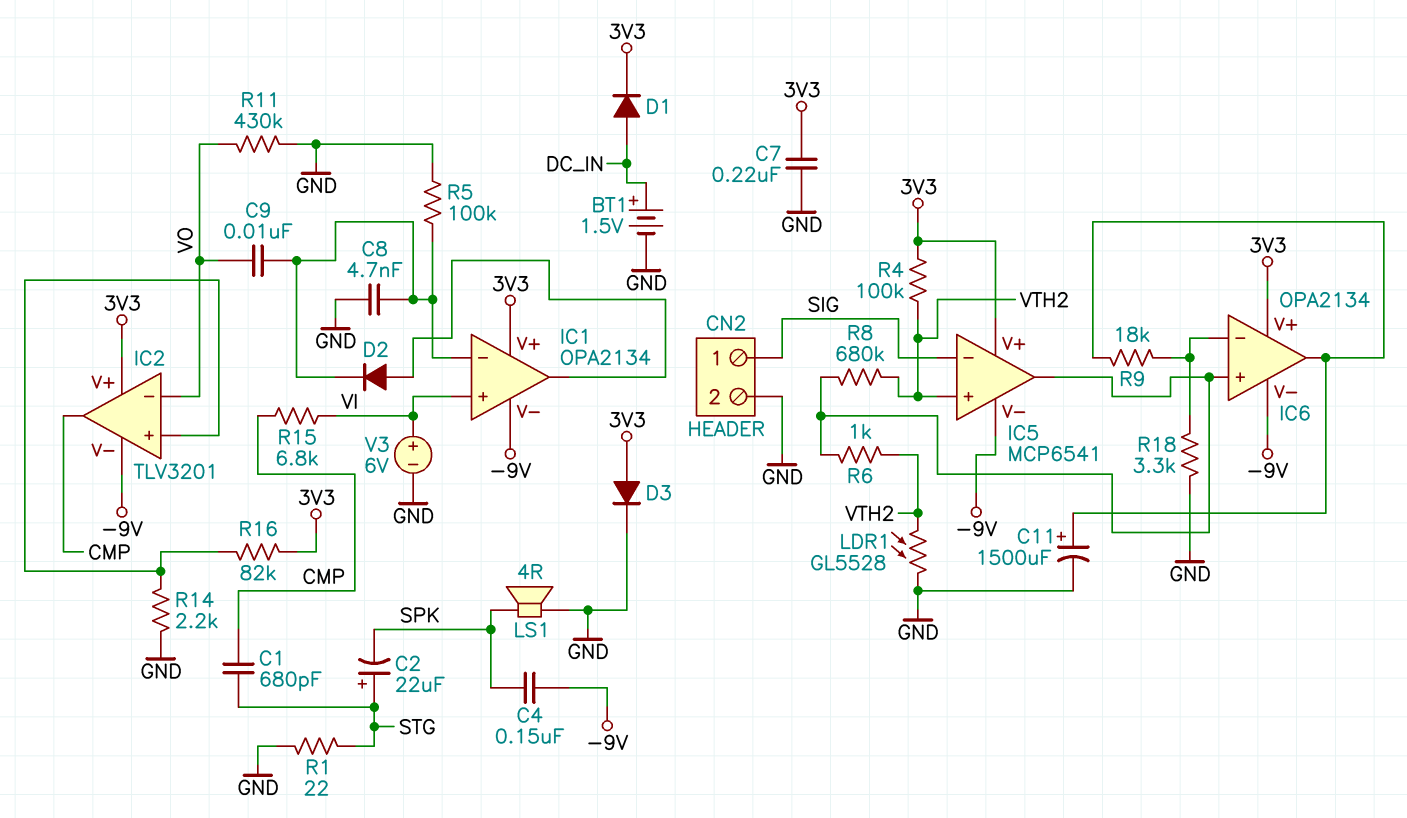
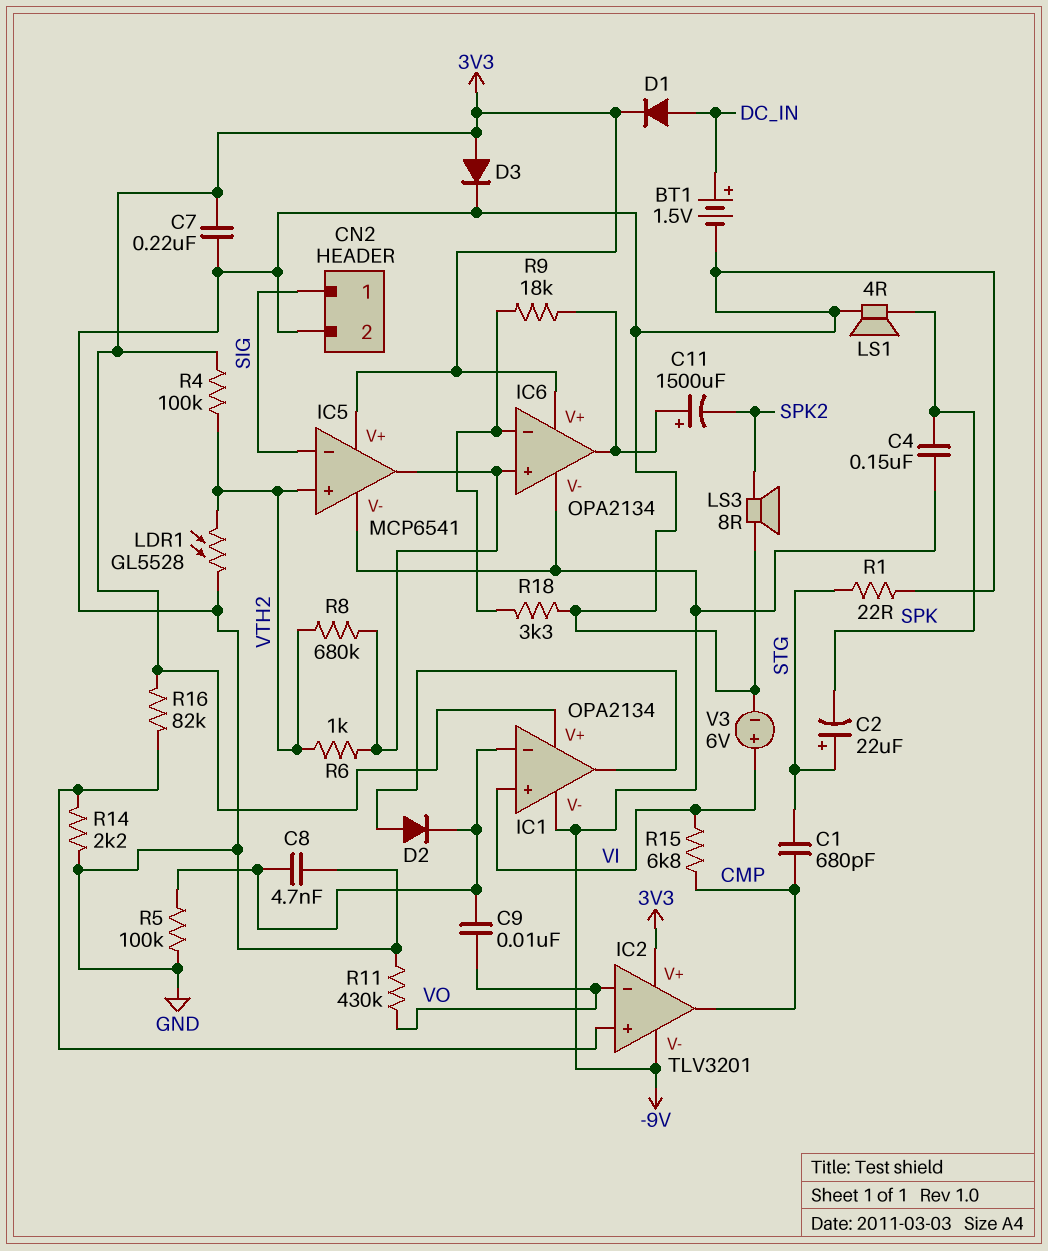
C11: 1500uF (plus IC6/out, minus GND) -> 1500uF (plus IC6/out, minus SPK2)
LS3: none -> speaker 8R (GND, SPK2)

